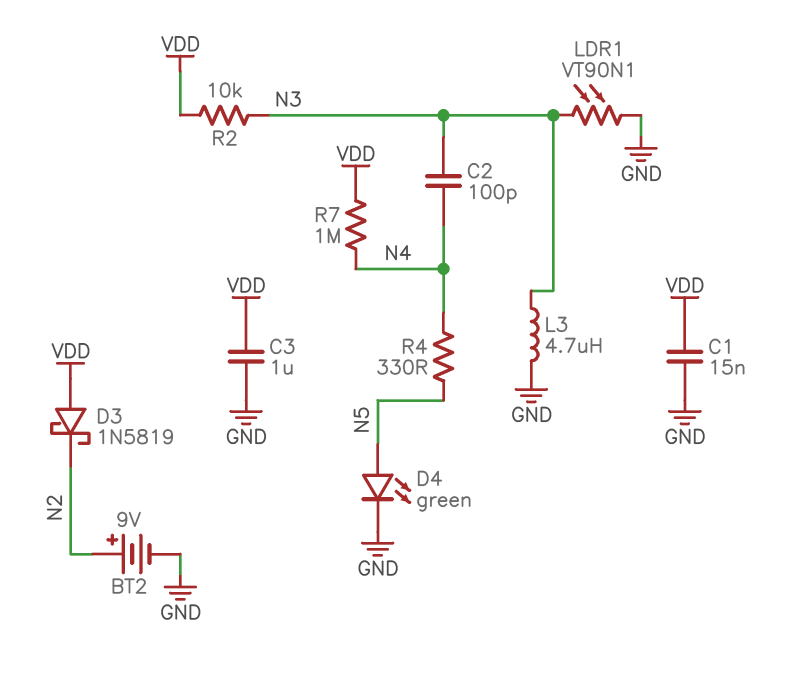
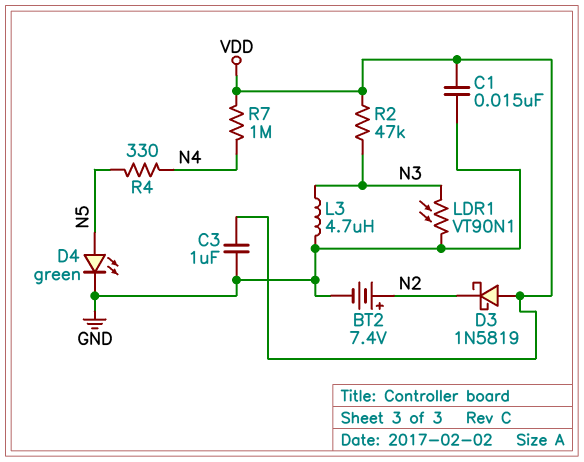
BT2: 9V (plus N2, minus GND) -> 7.4V (plus N2, minus GND)
C2: 100pF (N3, N4) -> none
R2: 10k (N3, VDD) -> 47k (N3, VDD)

